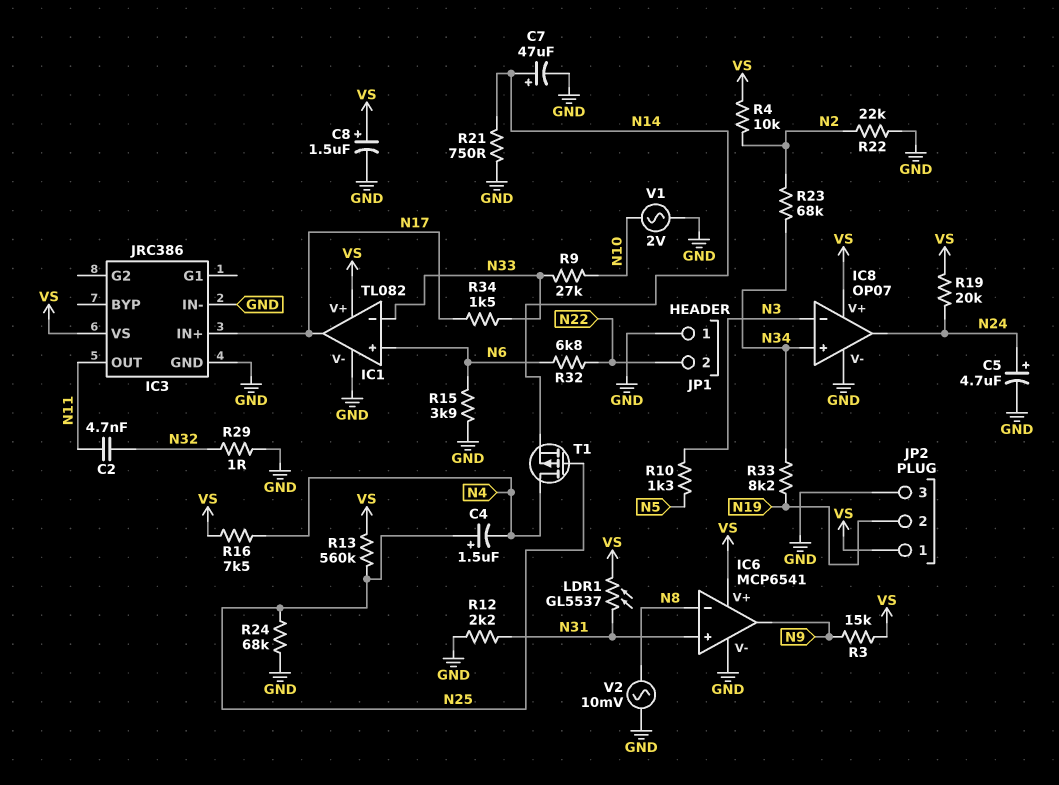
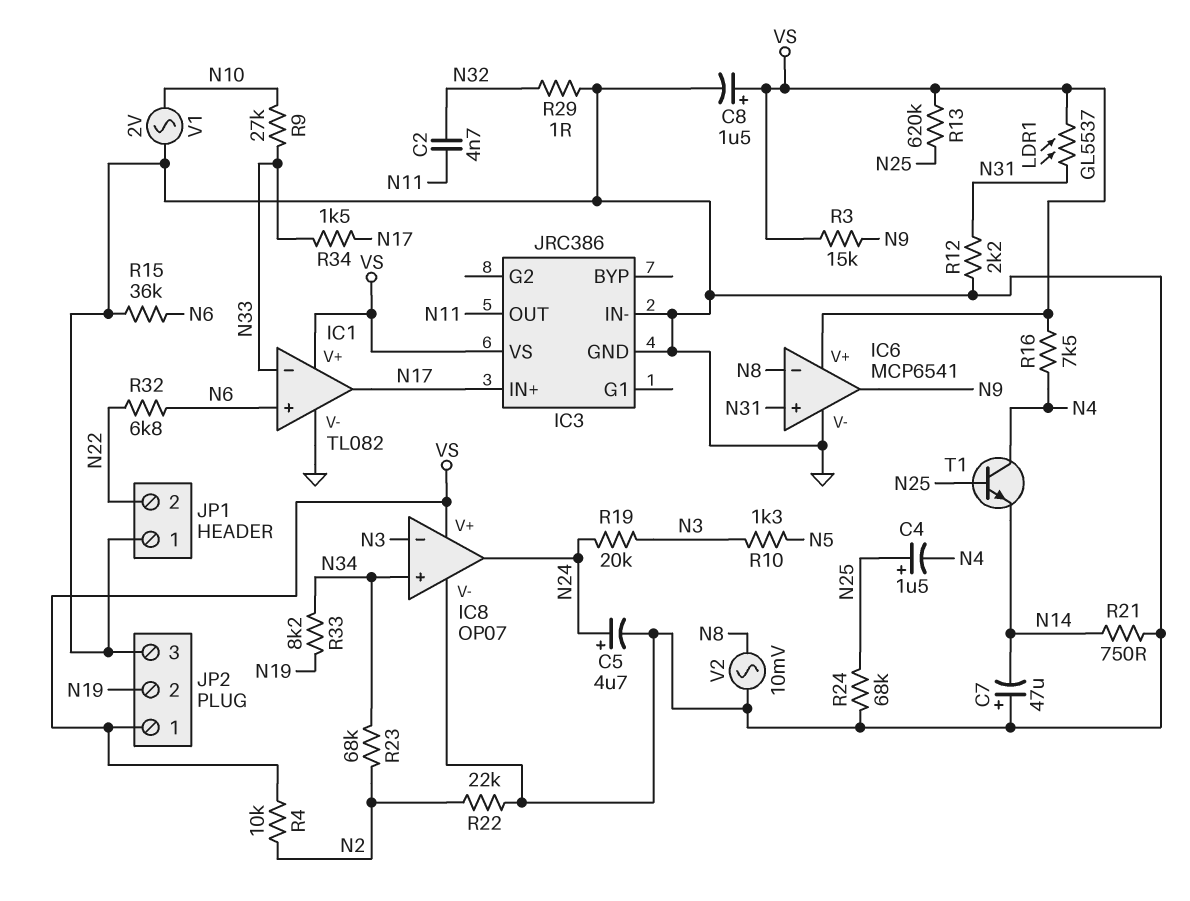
C7: 47uF (plus N14, minus GND) -> 47uF (plus GND, minus N14)
R13: 560k (N25, VS) -> 620k (N25, VS)
R15: 3.9k (GND, N6) -> 36k (GND, N6)
R19: 20k (N24, VS) -> 20k (N3, N24)
T1: PMOS (G N25, D N4, S N14) -> NPN (B N25, C N4, E N14)

